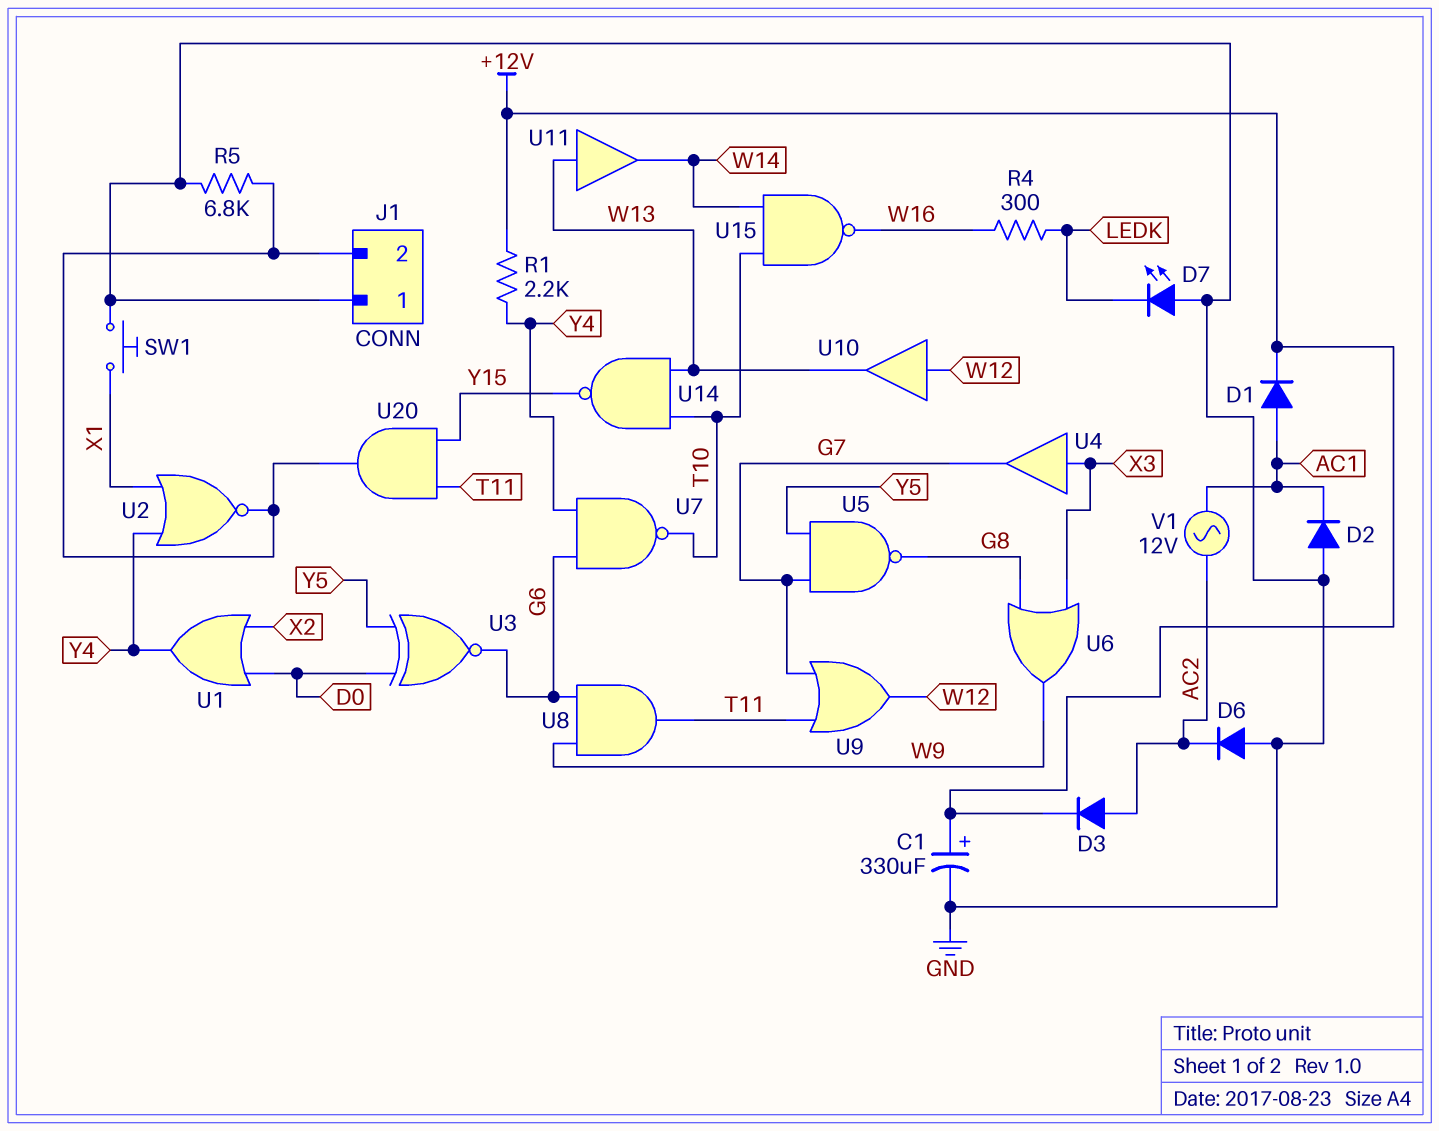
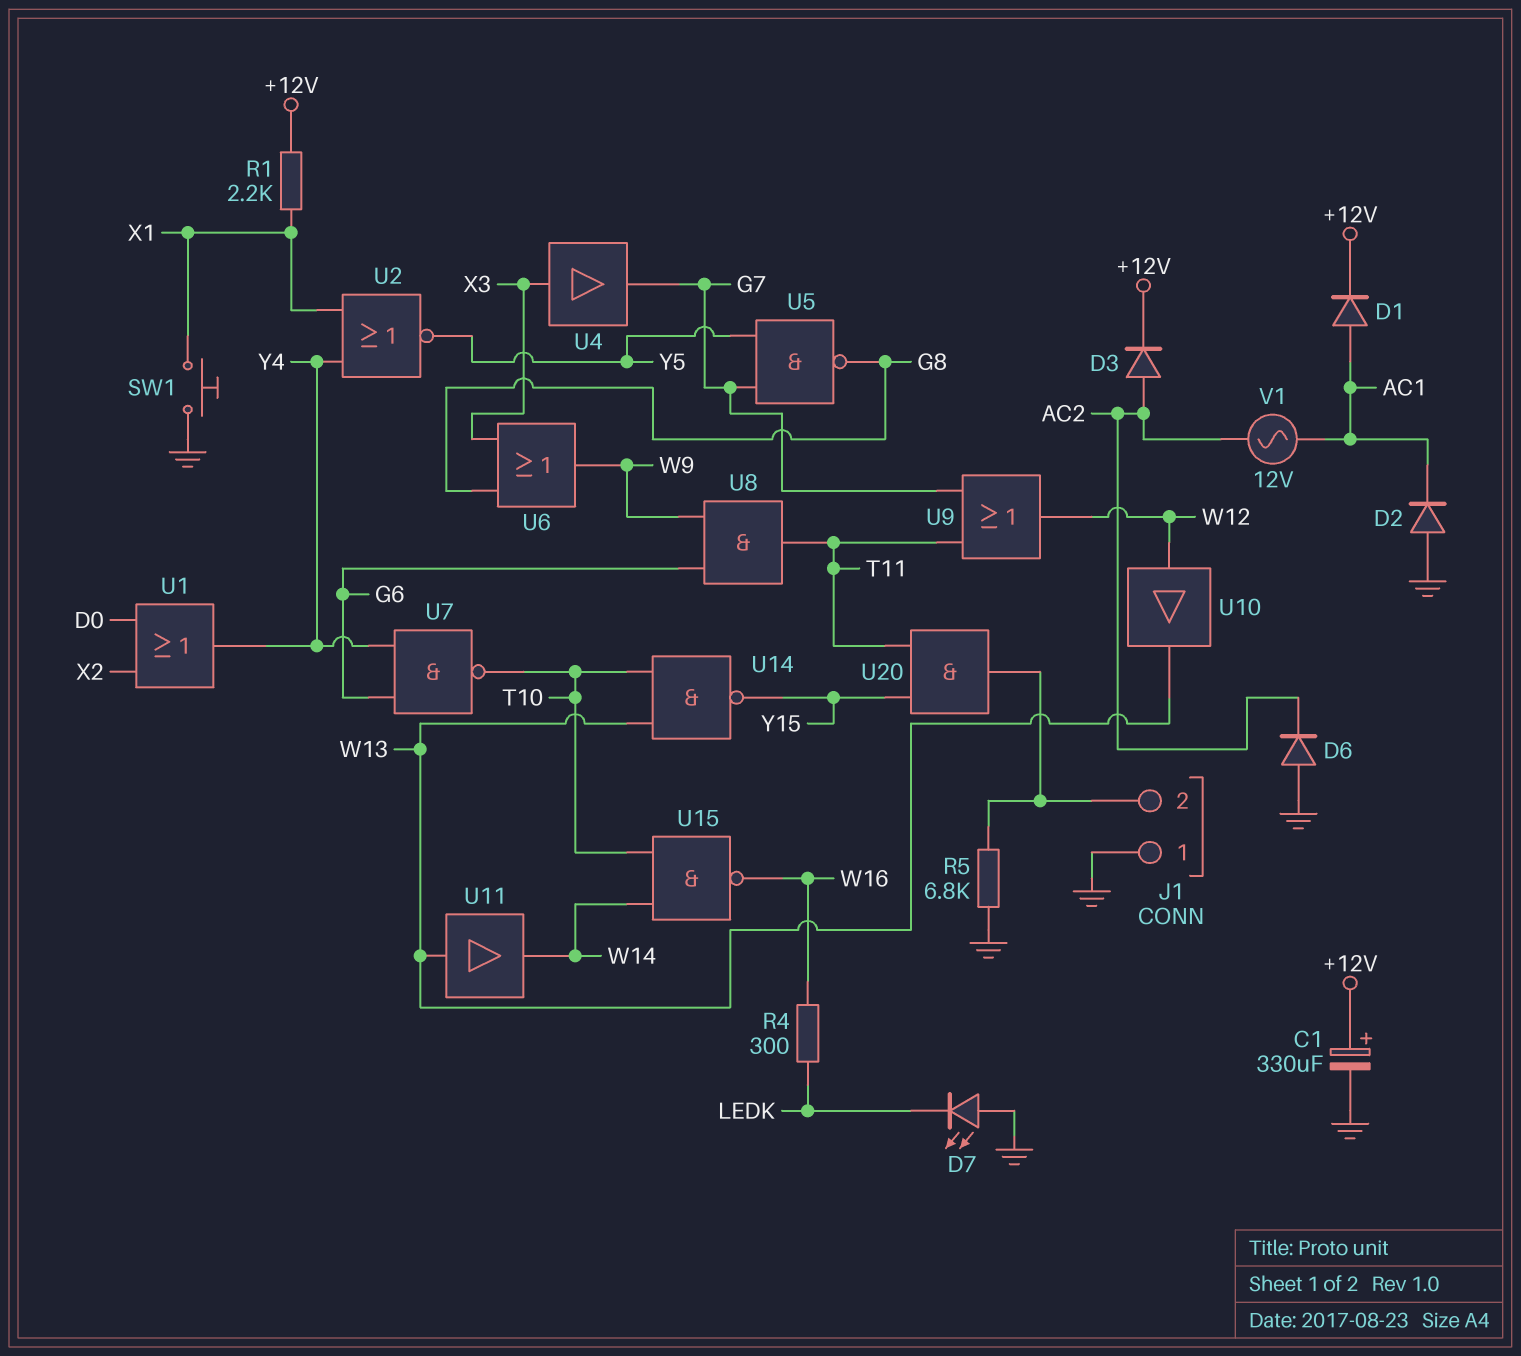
R1: 2.2k (+12V, Y4) -> 2.2k (+12V, X1)
U2: NOR (in X1, in Y4, out J1/2) -> NOR (in X1, in Y4, out Y5)
U3: XNOR (in D0, in Y5, out G6) -> none

